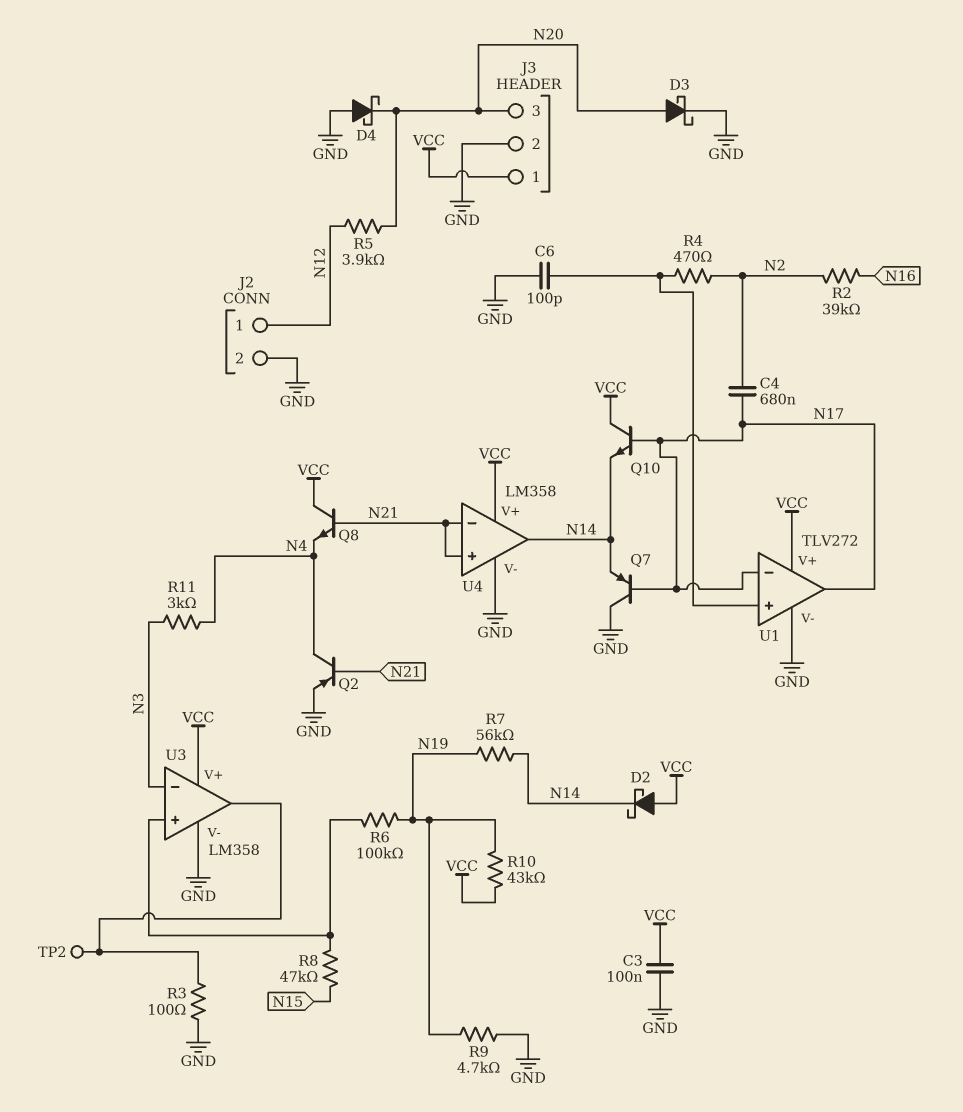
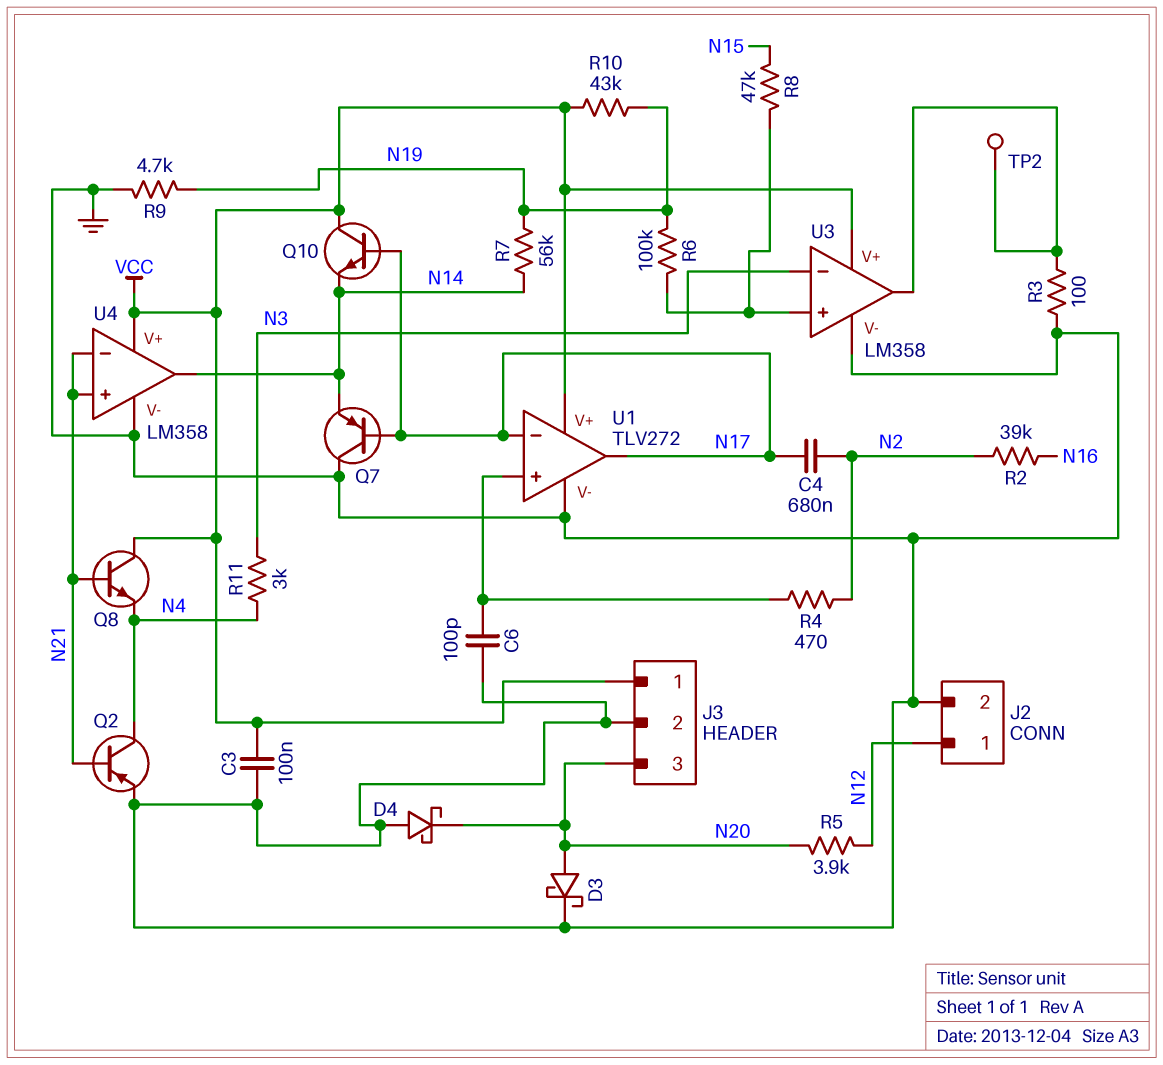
D2: schottky (A VCC, K N14) -> none

